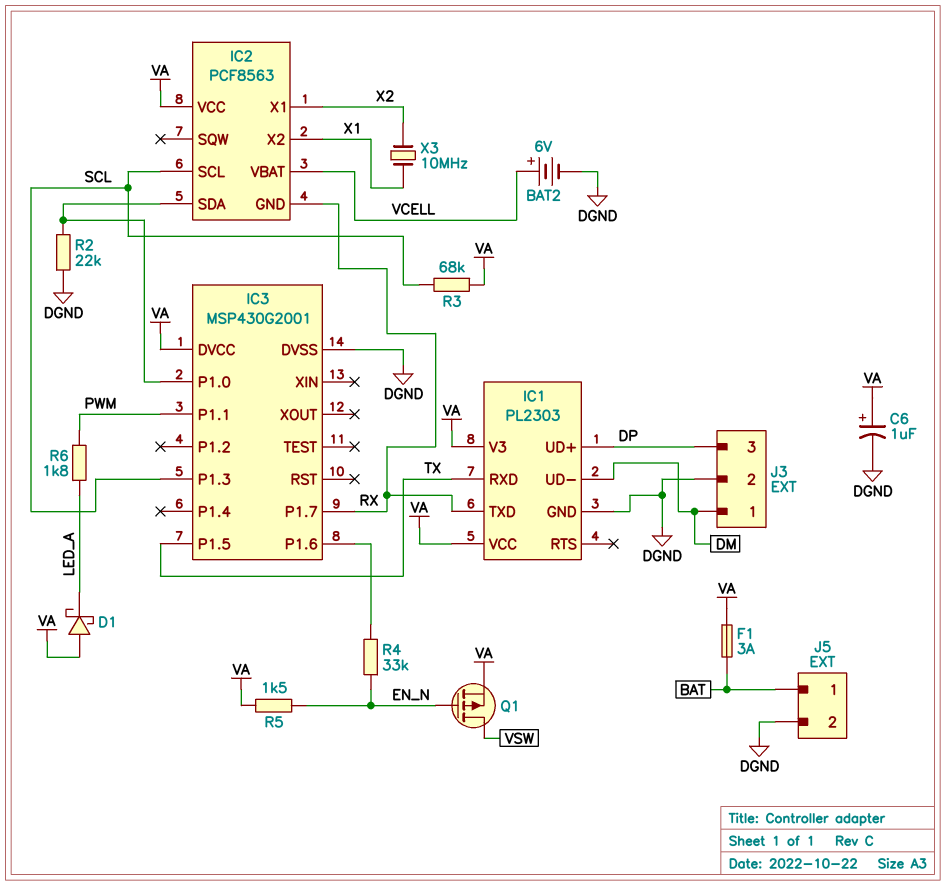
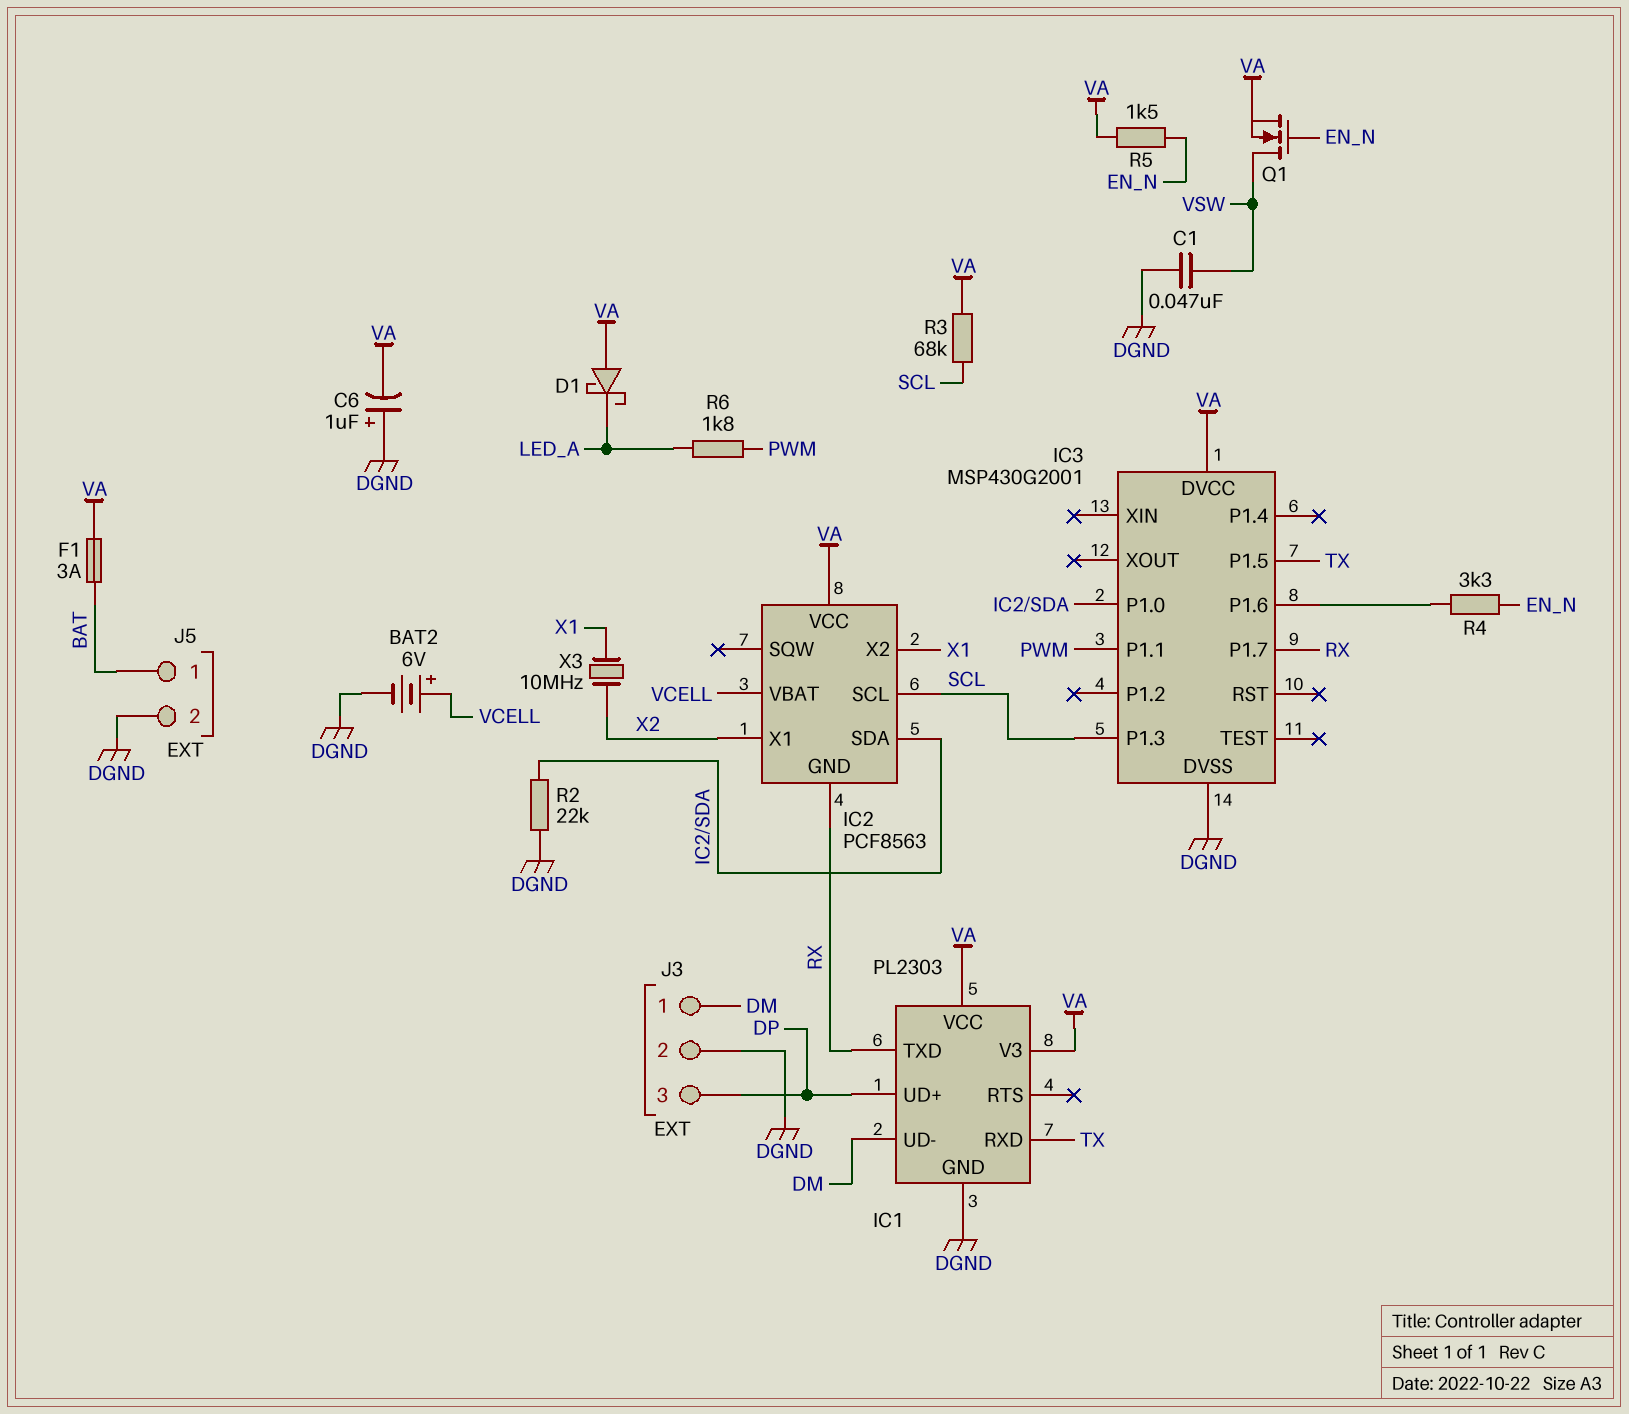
C1: none -> 47nF (DGND, VSW)
C6: 1uF (plus VA, minus DGND) -> 1uF (plus DGND, minus VA)
Q1: PMOS (G EN_N, D VSW, S VA) -> NMOS (G EN_N, D VSW, S VA)
R4: 33k (EN_N, IC3/P1.6) -> 3.3k (EN_N, IC3/P1.6)

